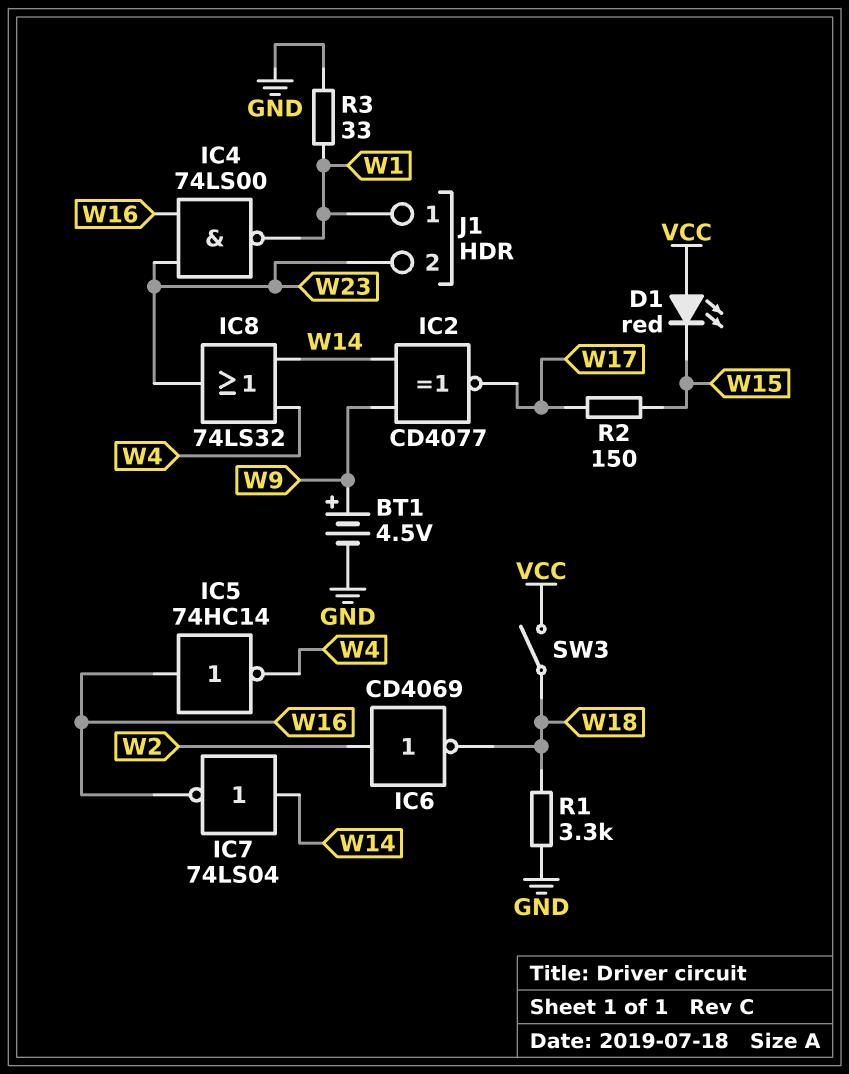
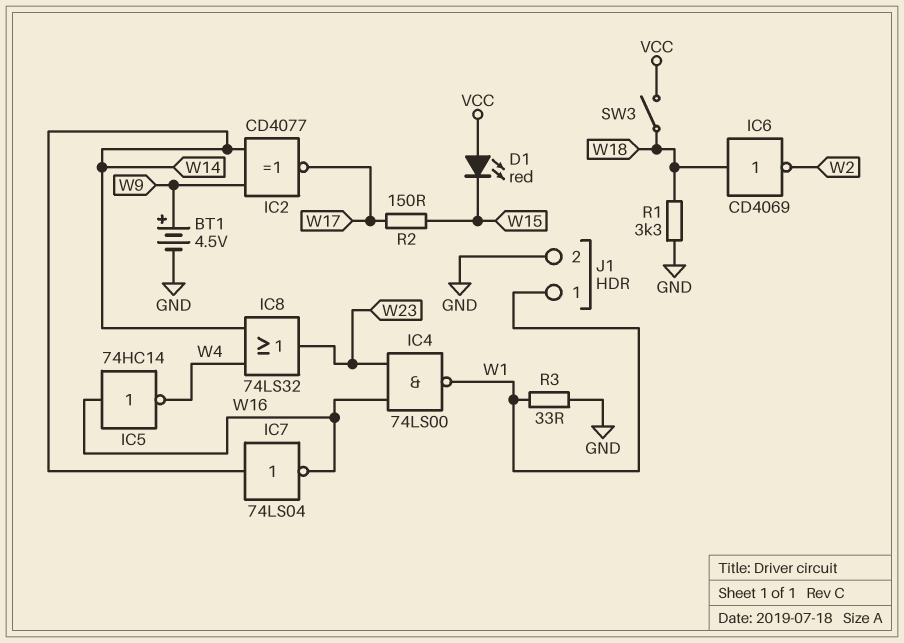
IC6: NOT CD4069 (in W2, out W18) -> NOT CD4069 (in W18, out W2)
J1 pin 2: W23 -> GND

